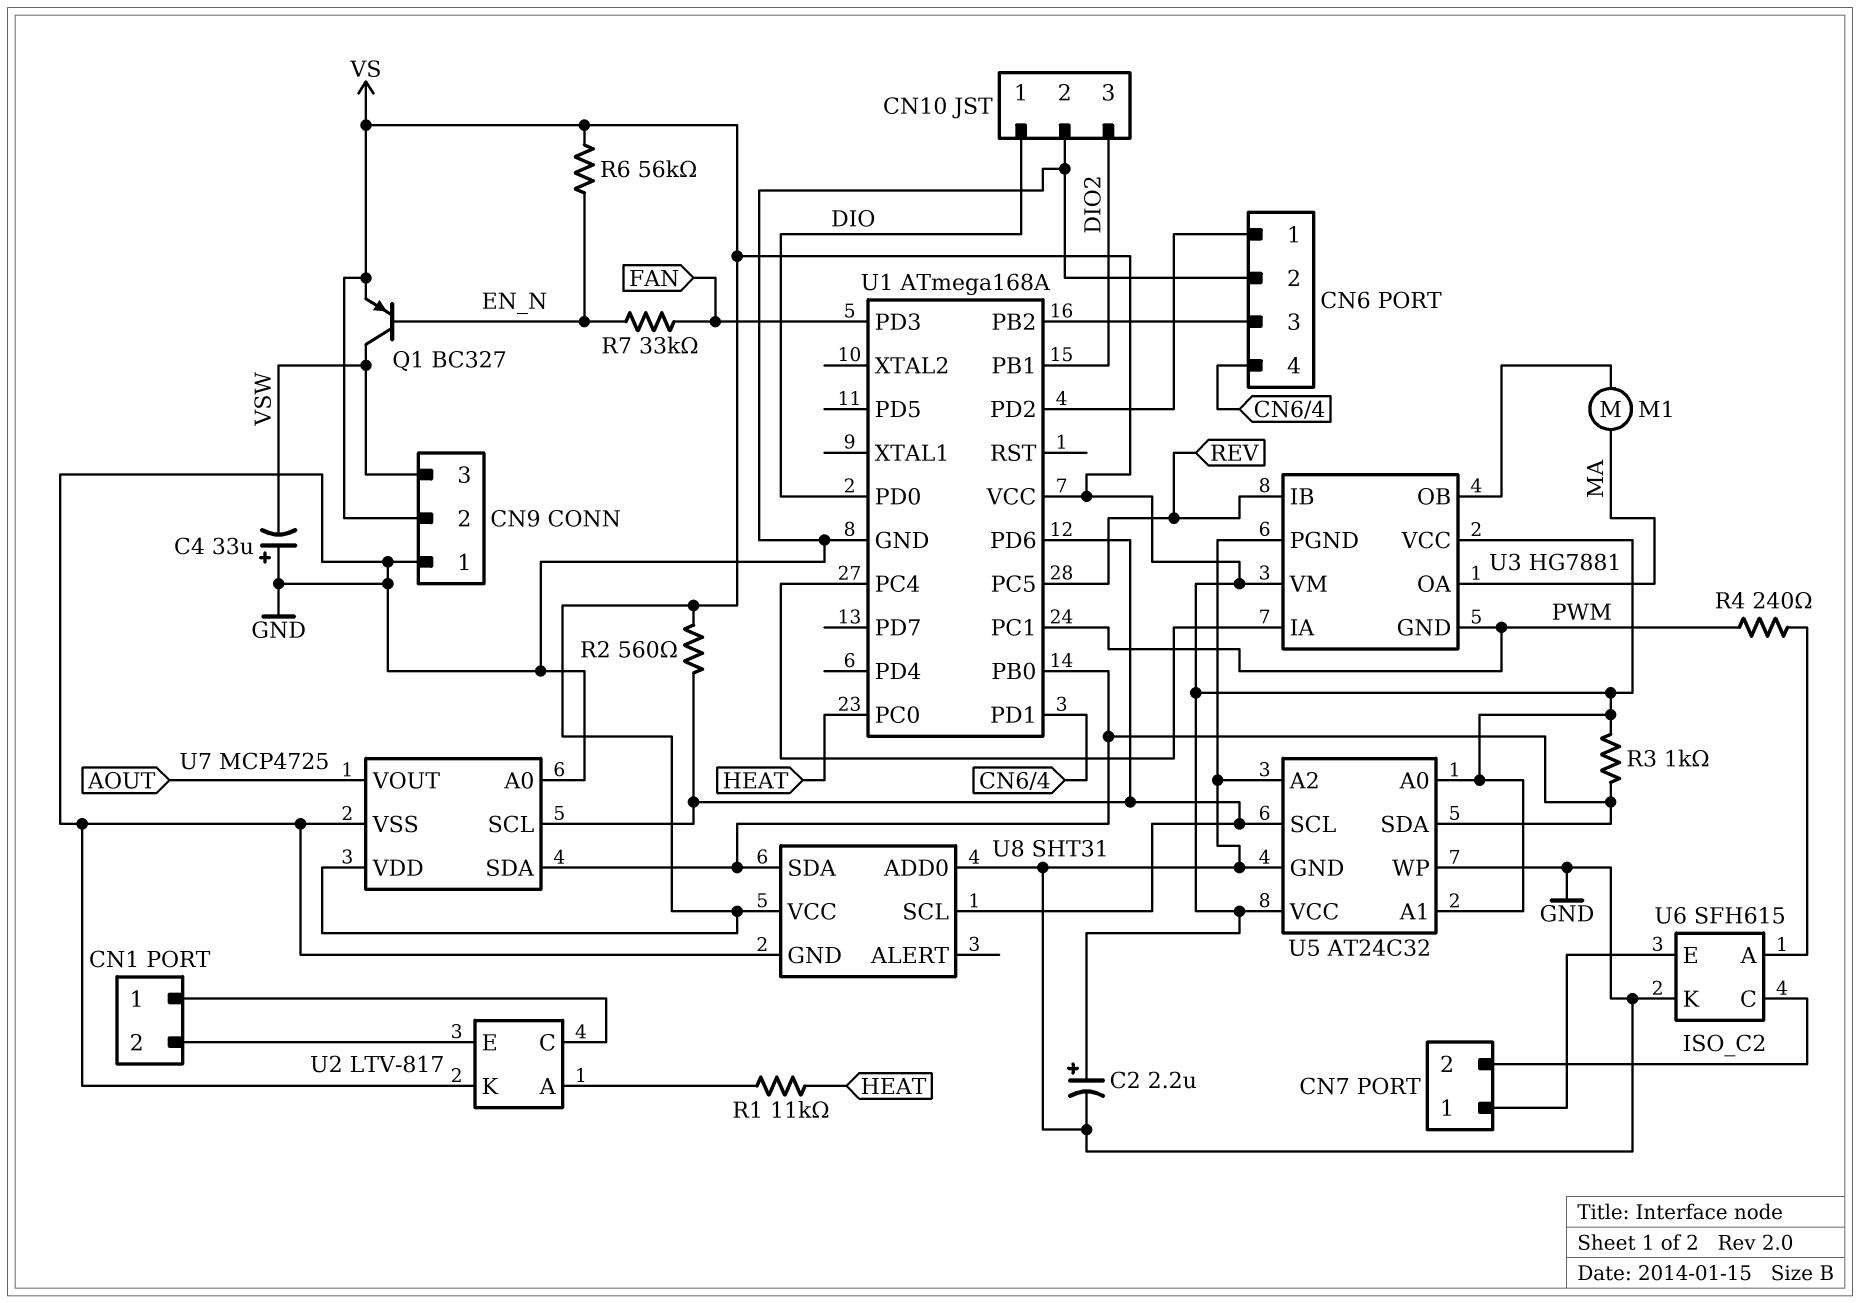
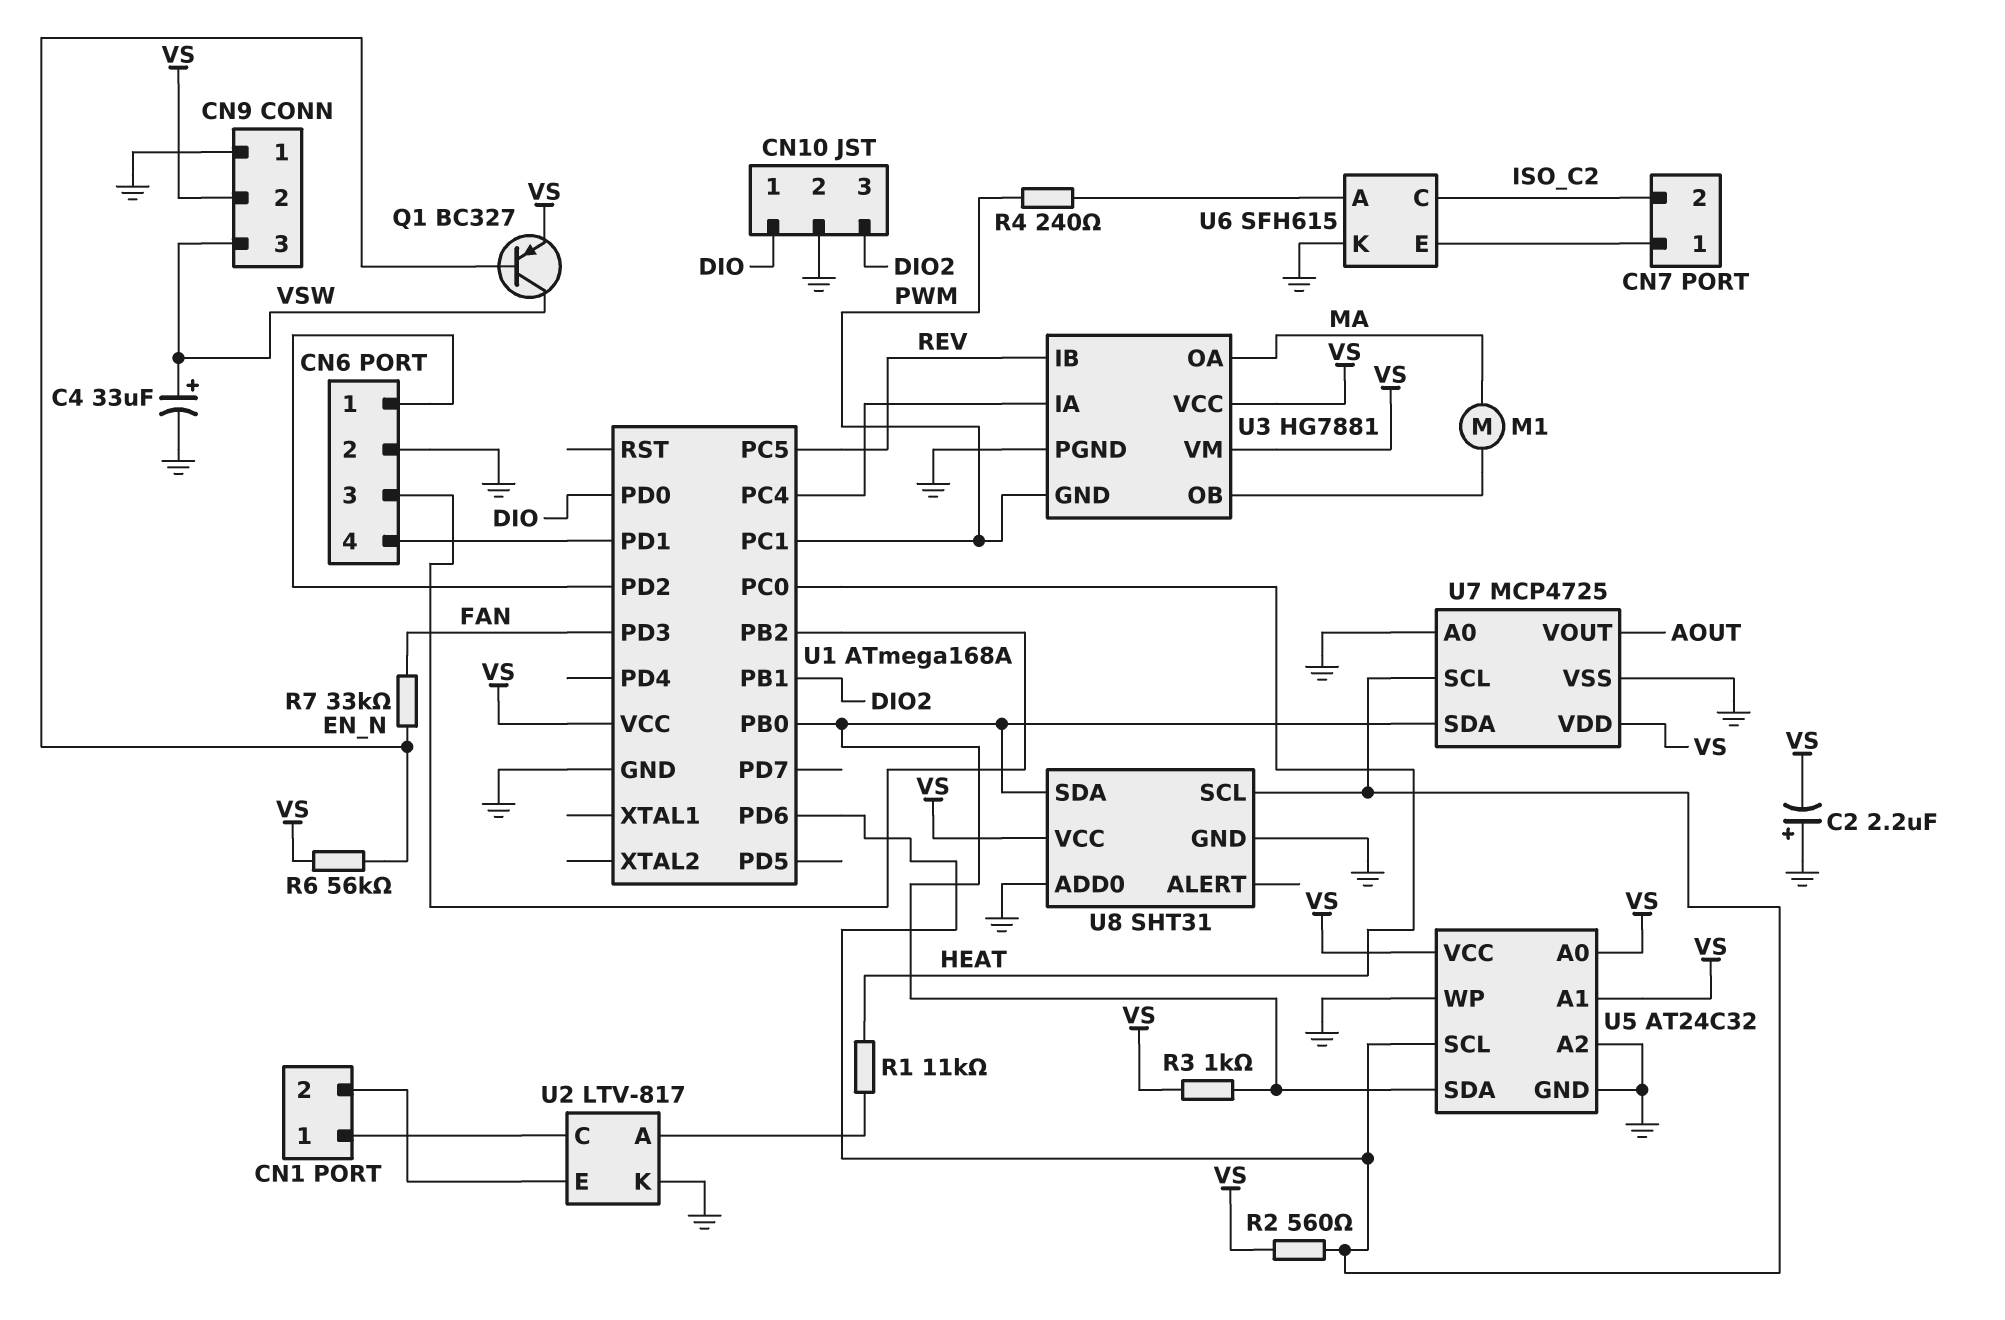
C2: 2.2uF (plus VS, minus GND) -> 2.2uF (plus GND, minus VS)
C4: 33uF (plus GND, minus VSW) -> 33uF (plus VSW, minus GND)

